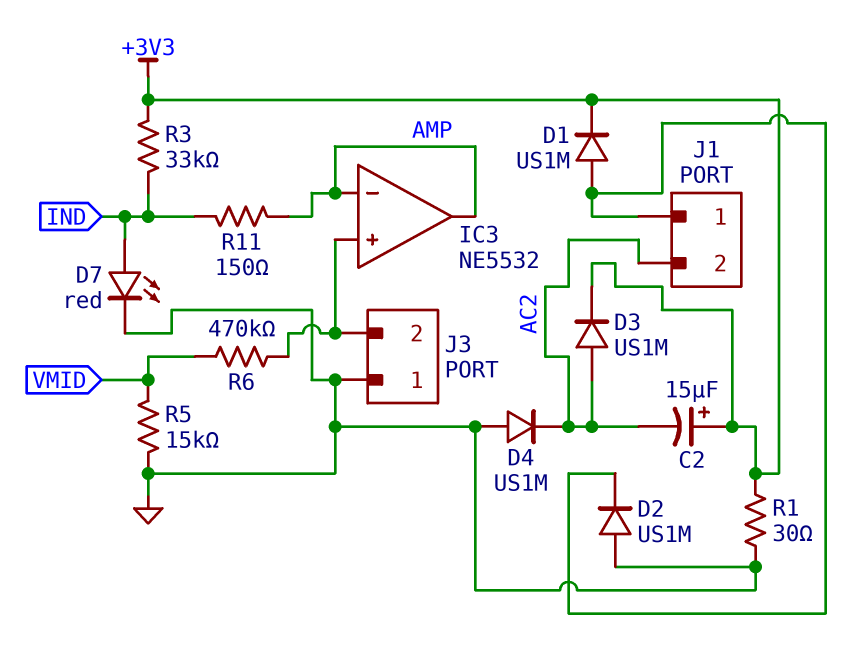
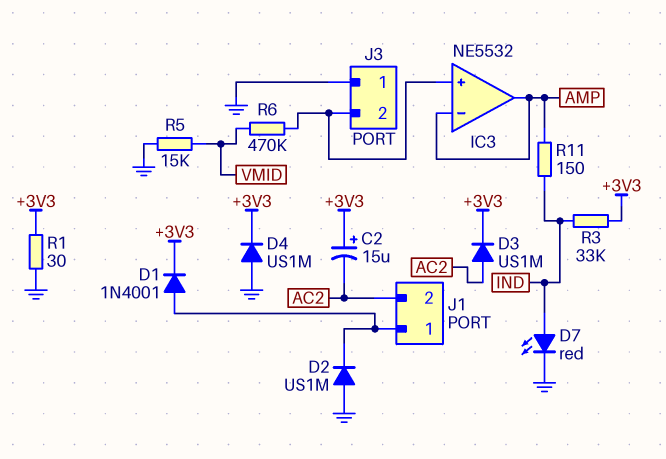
D1: diode US1M (A J1/1, K +3V3) -> diode 1N4001 (A J1/1, K +3V3)
D4: diode US1M (A GND, K AC2) -> diode US1M (A GND, K +3V3)

